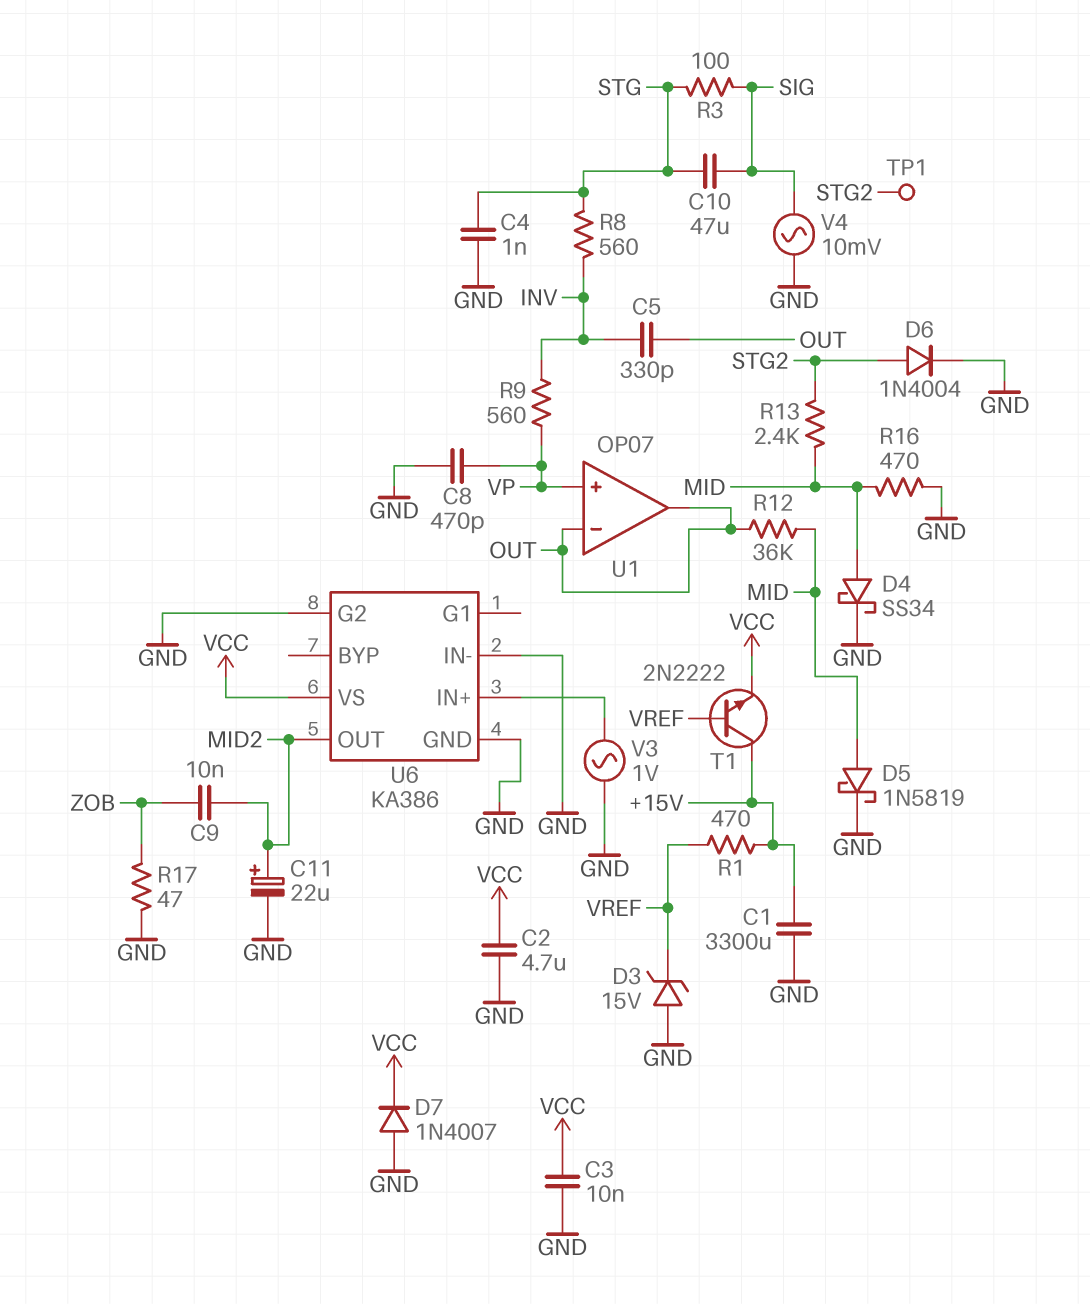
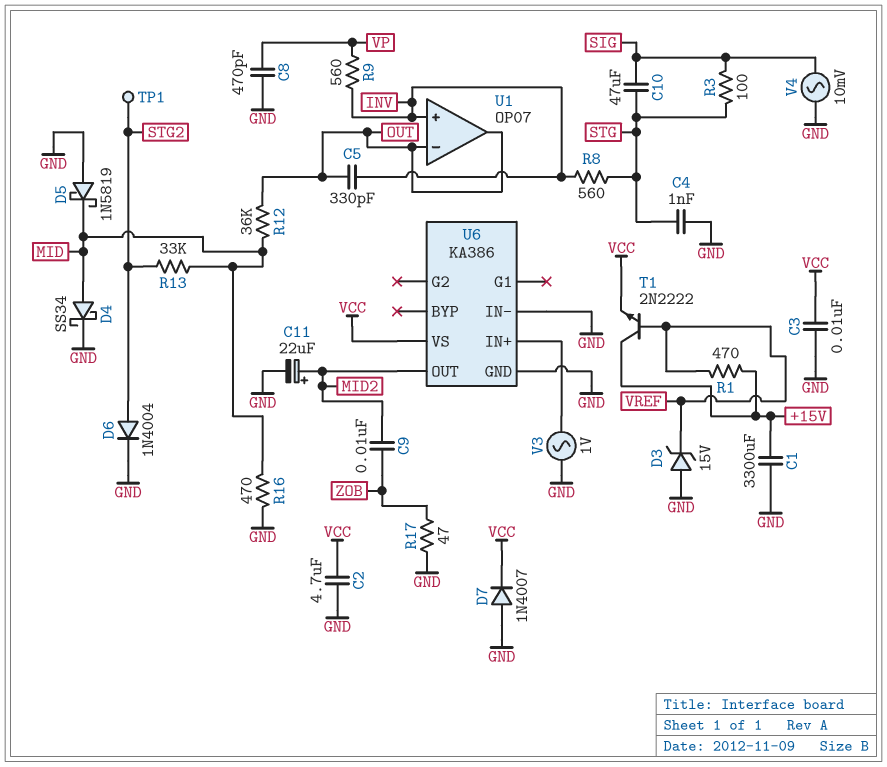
D5: schottky 1N5819 (A MID, K GND) -> schottky 1N5819 (A GND, K MID)
R13: 2.4k (MID, STG2) -> 33k (MID, STG2)
U1 pin in+: VP -> INV
U6 pin G2: GND -> none

